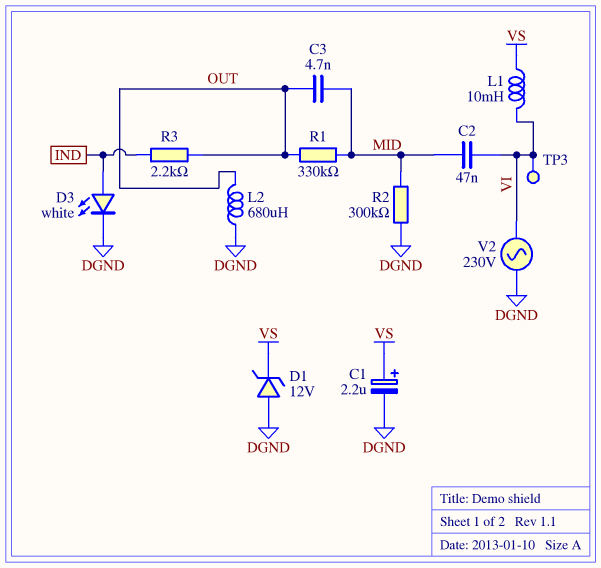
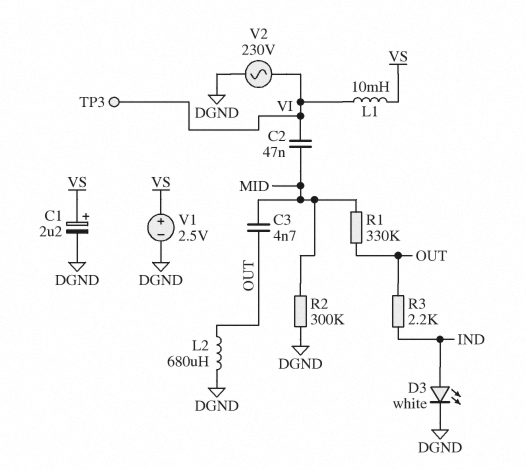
D1: zener 12V (A DGND, K VS) -> none
V1: none -> 2.5V (plus VS, minus DGND)

